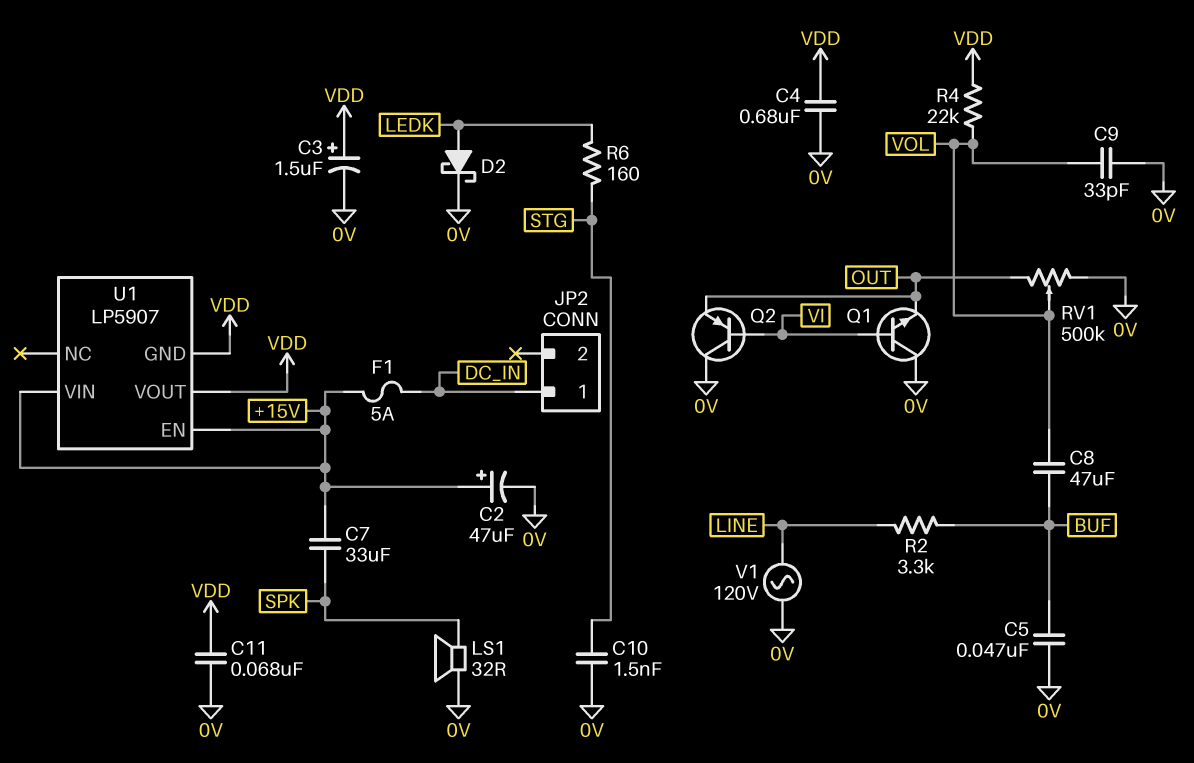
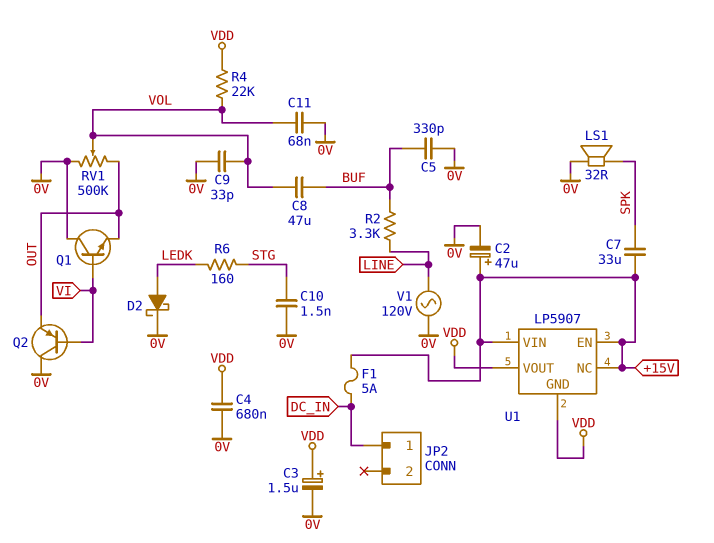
C5: 47nF (0V, BUF) -> 330pF (0V, BUF)
C11: 68nF (0V, VDD) -> 68nF (0V, VOL)
U1 pin NC: none -> +15V

